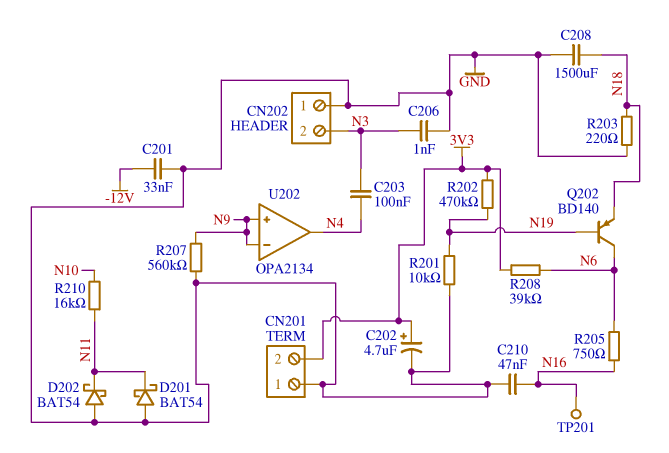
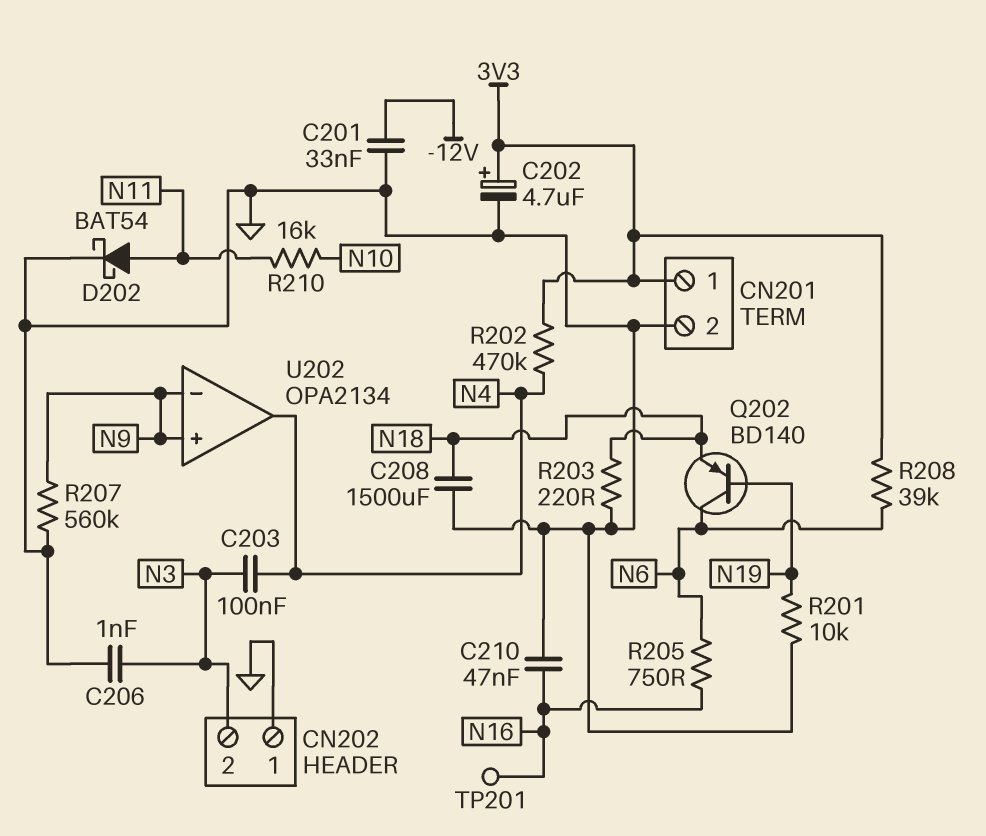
CN201 pin 1: GND -> 3V3
CN201 pin 2: 3V3 -> GND
D201: schottky BAT54 (A GND, K N11) -> none
D202: schottky BAT54 (A GND, K N11) -> schottky BAT54 (A N11, K GND)
R202: 470k (3V3, N19) -> 470k (3V3, N4)

